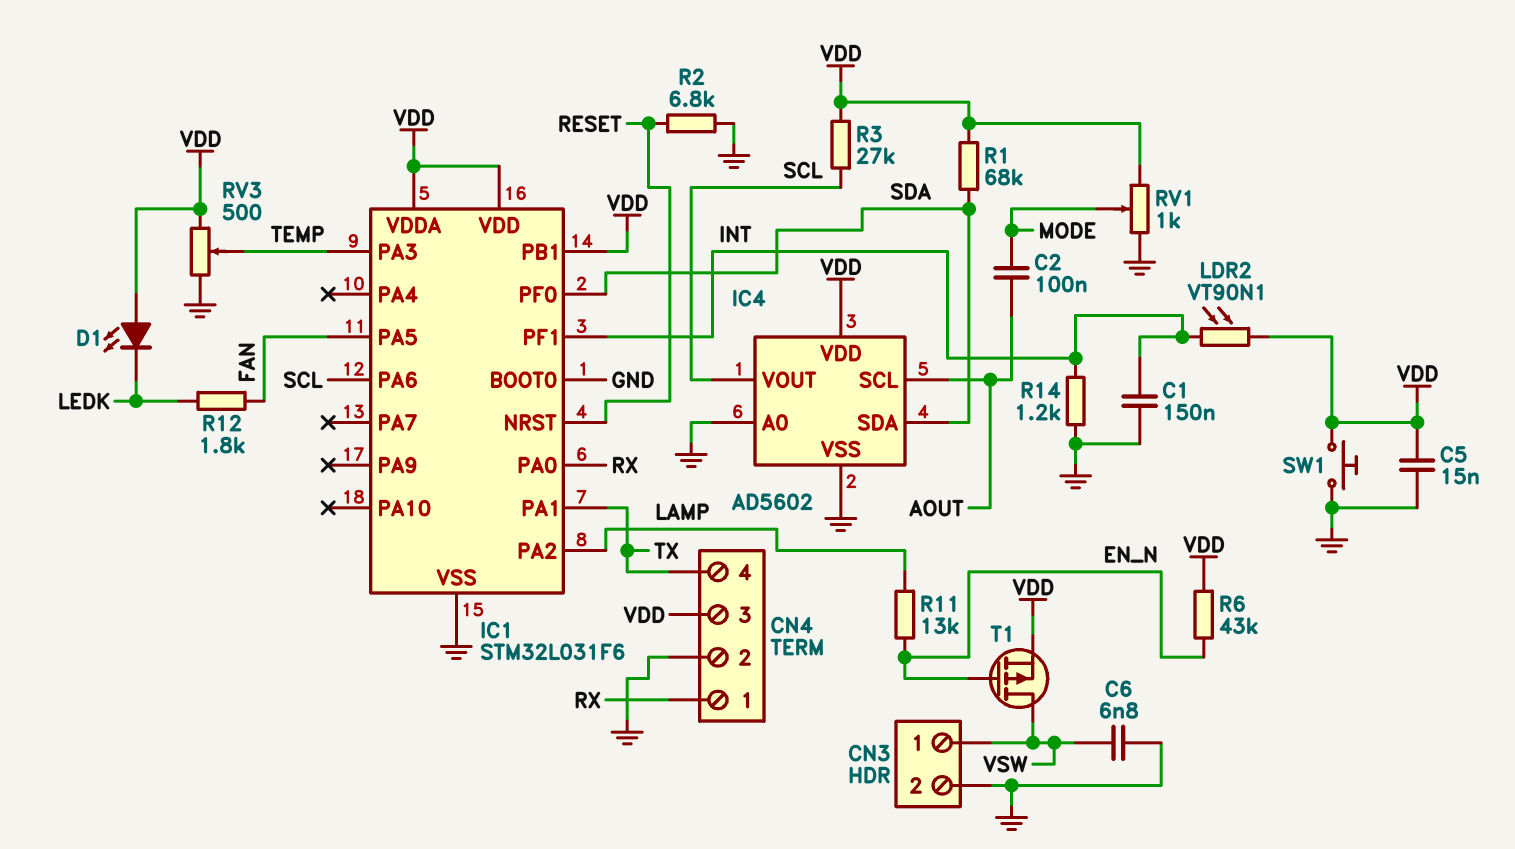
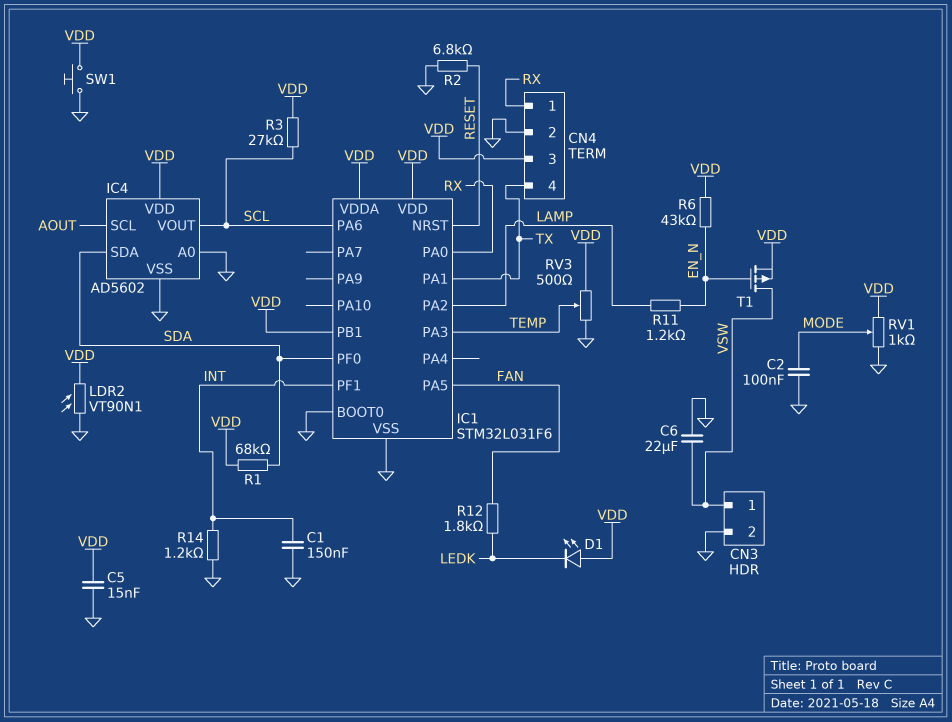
C2: 100nF (AOUT, MODE) -> 100nF (GND, MODE)
C6: 6.8nF (GND, VSW) -> 22uF (GND, VSW)
LDR2: VT90N1 (INT, VDD) -> VT90N1 (GND, VDD)
R11: 13k (EN_N, LAMP) -> 1.2k (EN_N, LAMP)

